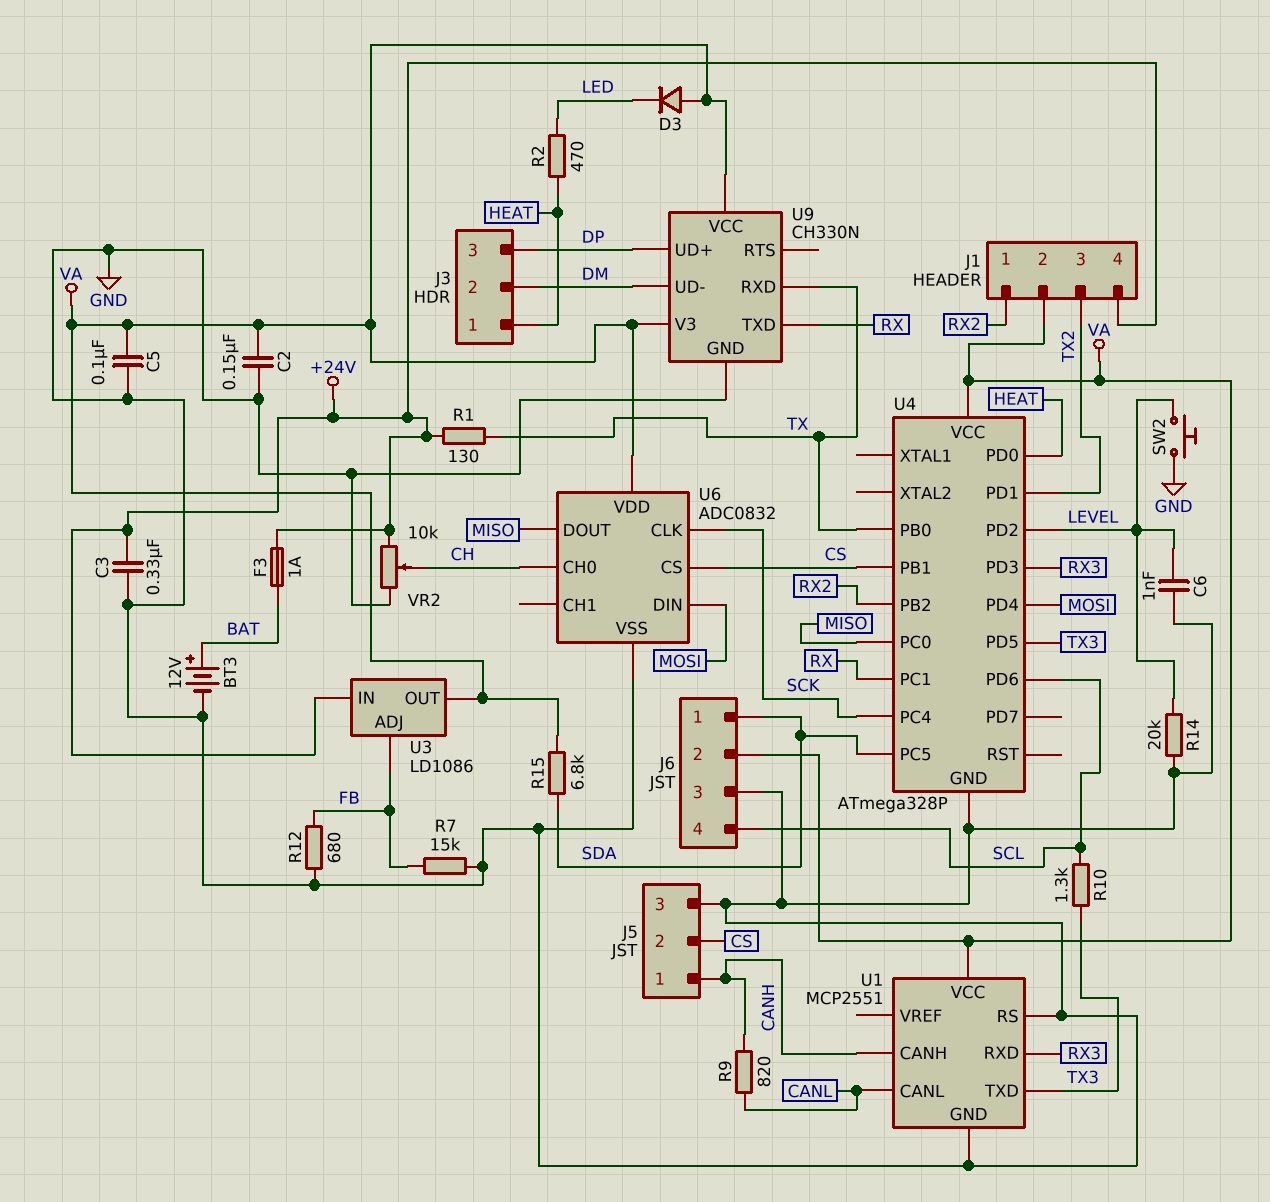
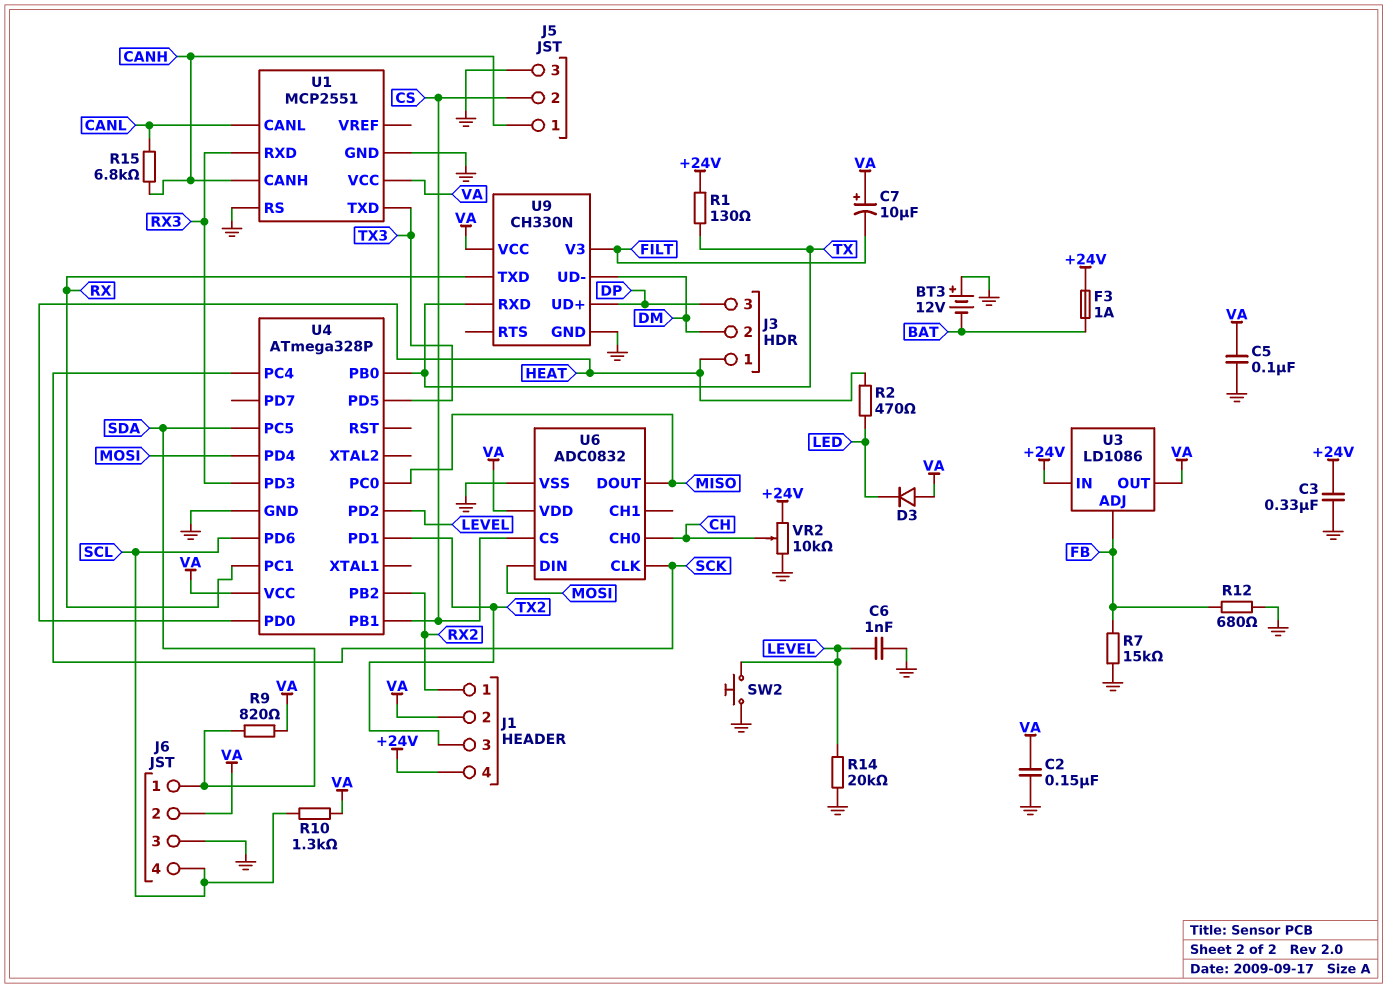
BT3: 12V (plus BAT, minus GND) -> 12V (plus GND, minus BAT)
C7: none -> 10uF (plus VA, minus FILT)
R9: 820 (CANH, CANL) -> 820 (SDA, VA)
R10: 1.3k (SCL, TX3) -> 1.3k (SCL, VA)
R15: 6.8k (SDA, VA) -> 6.8k (CANH, CANL)
U9 pin V3: VA -> FILT

